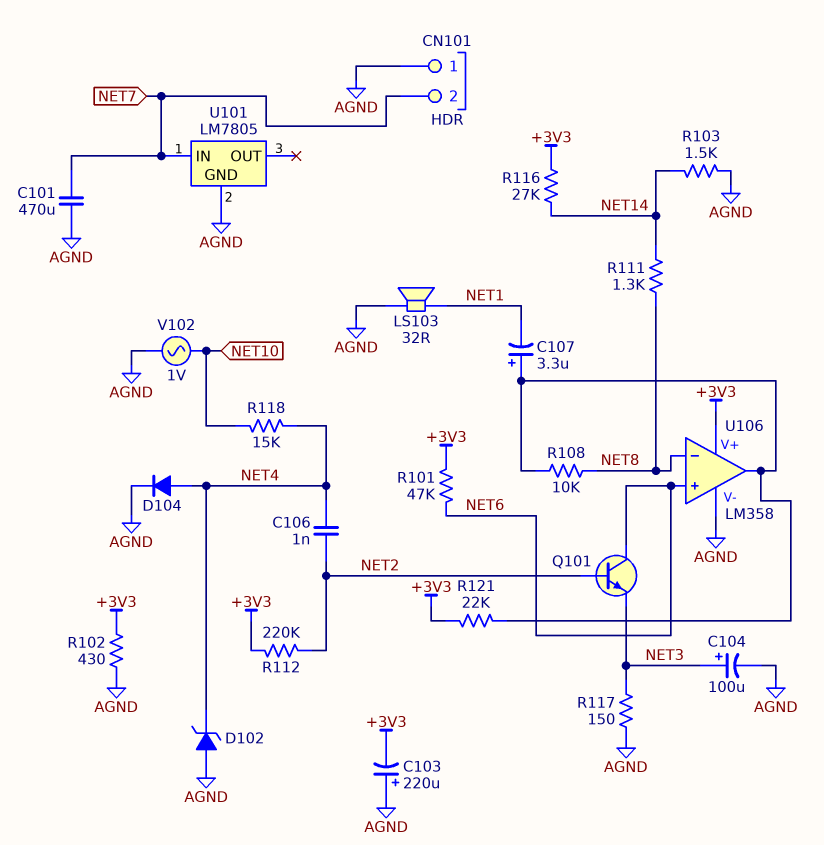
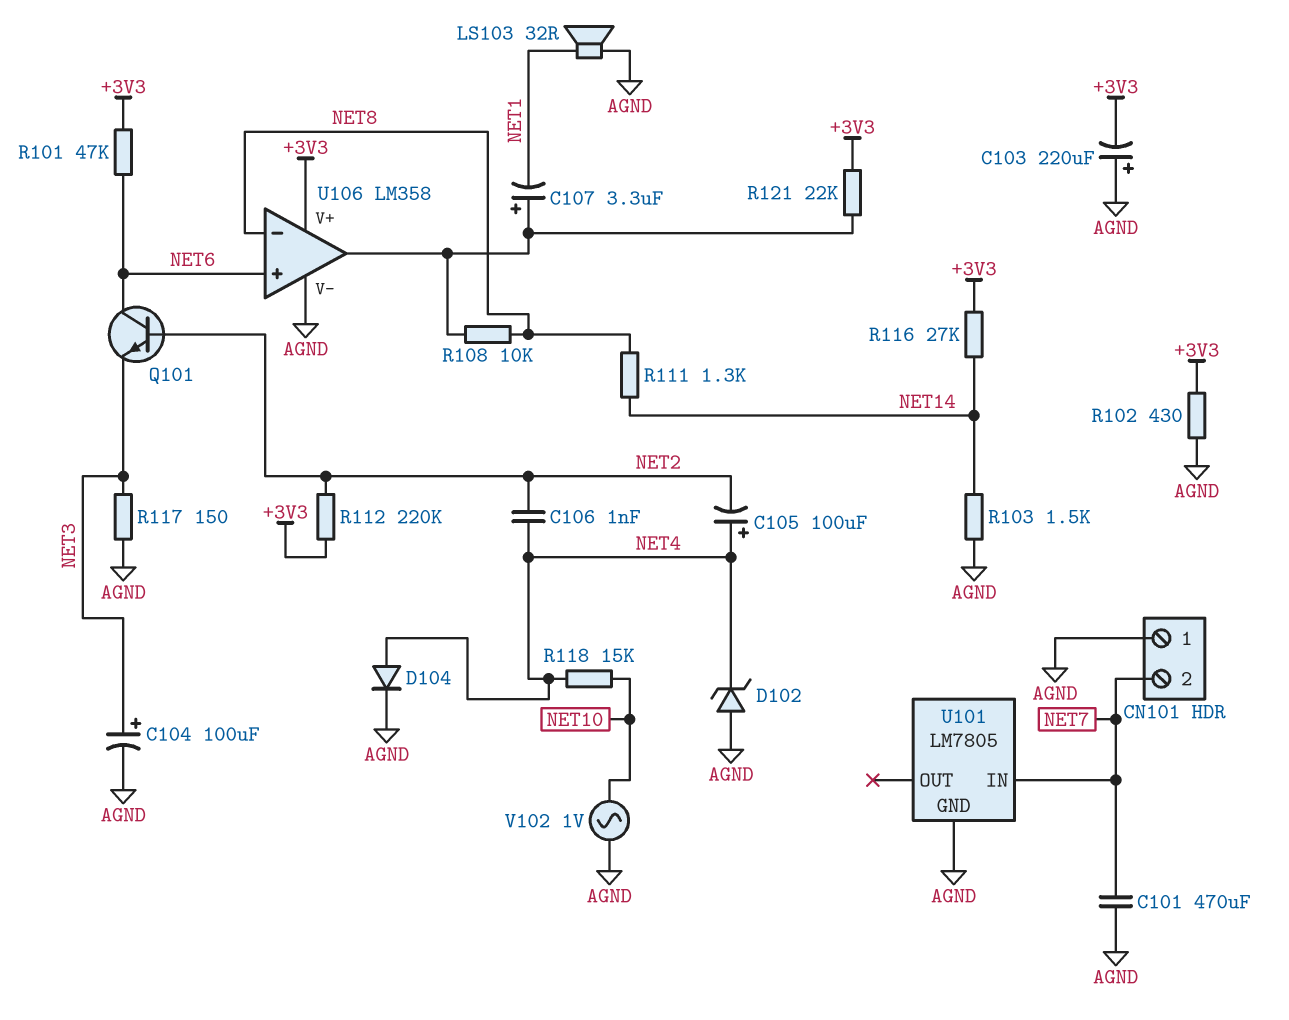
C105: none -> 100uF (plus NET4, minus NET2)

